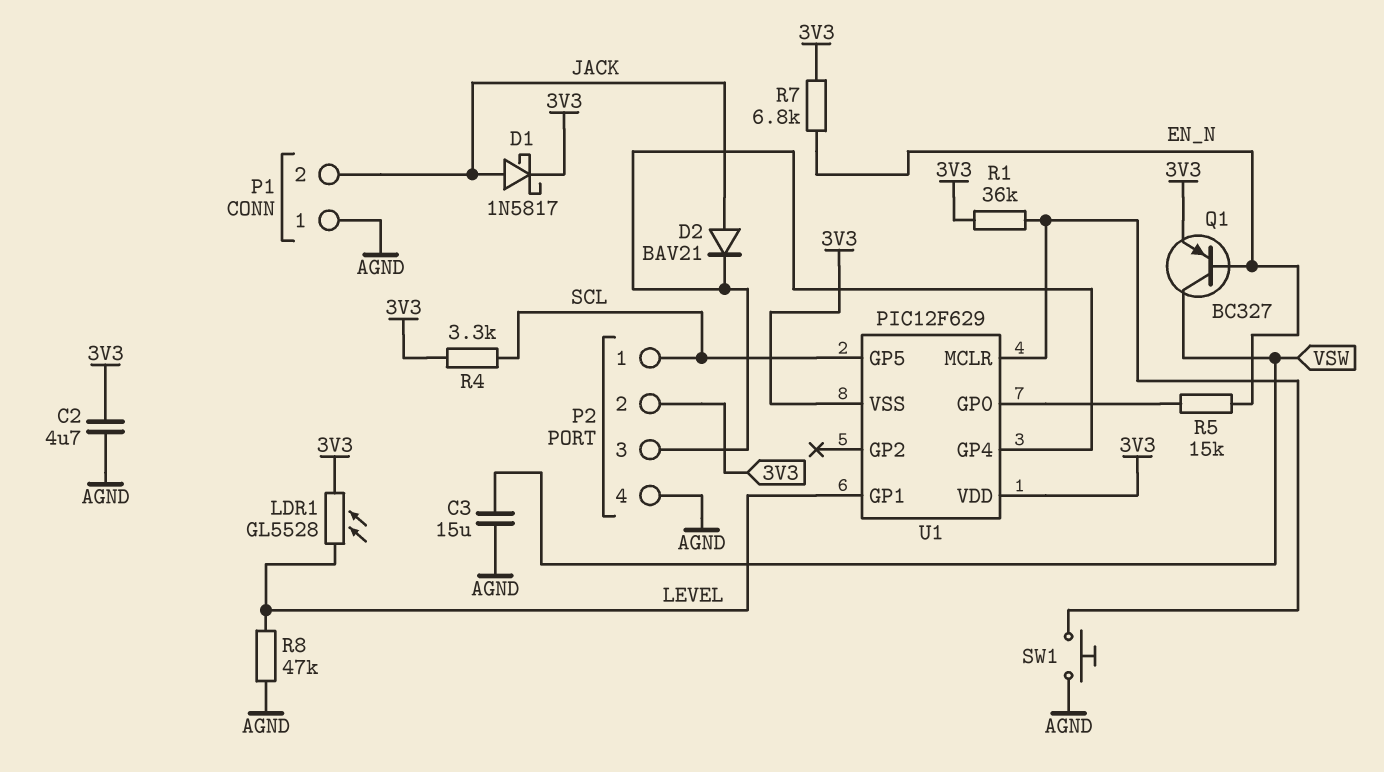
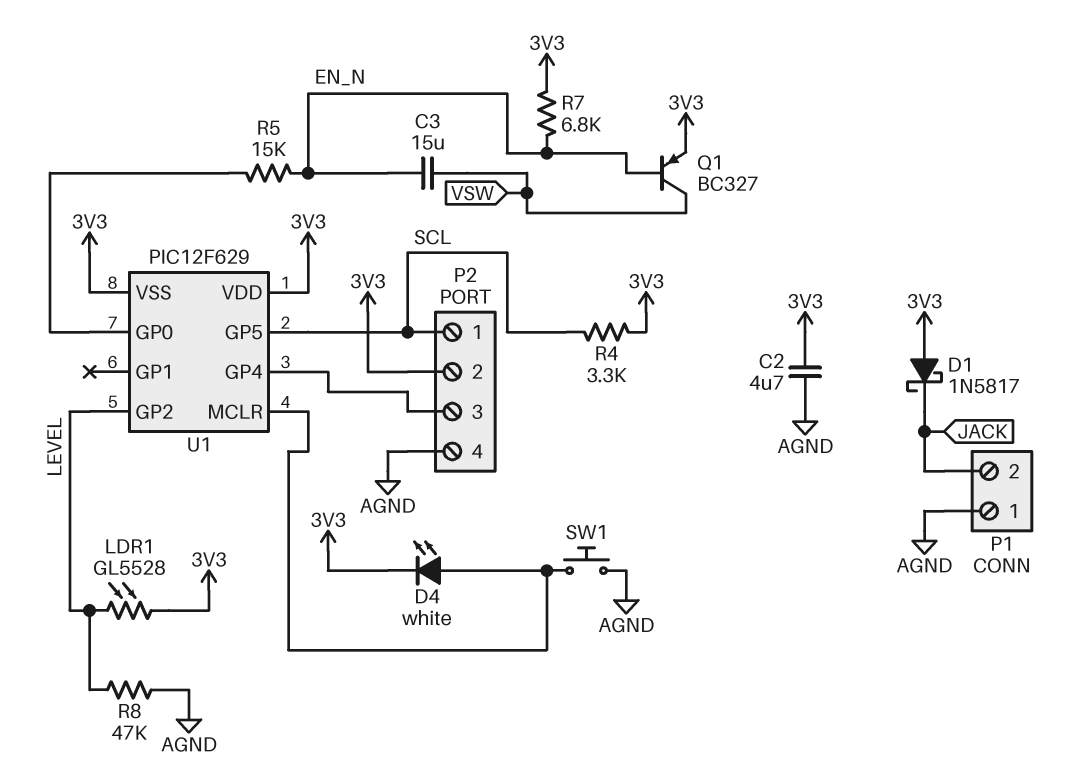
C3: 15uF (AGND, VSW) -> 15uF (EN_N, VSW)
D1: schottky 1N5817 (A JACK, K 3V3) -> schottky 1N5817 (A 3V3, K JACK)
D2: diode BAV21 (A JACK, K P2/3) -> none
D4: none -> LED white (A U1/MCLR, K 3V3)
R1: 36k (3V3, U1/MCLR) -> none
U1 pin GP1: LEVEL -> none
U1 pin GP2: none -> LEVEL

